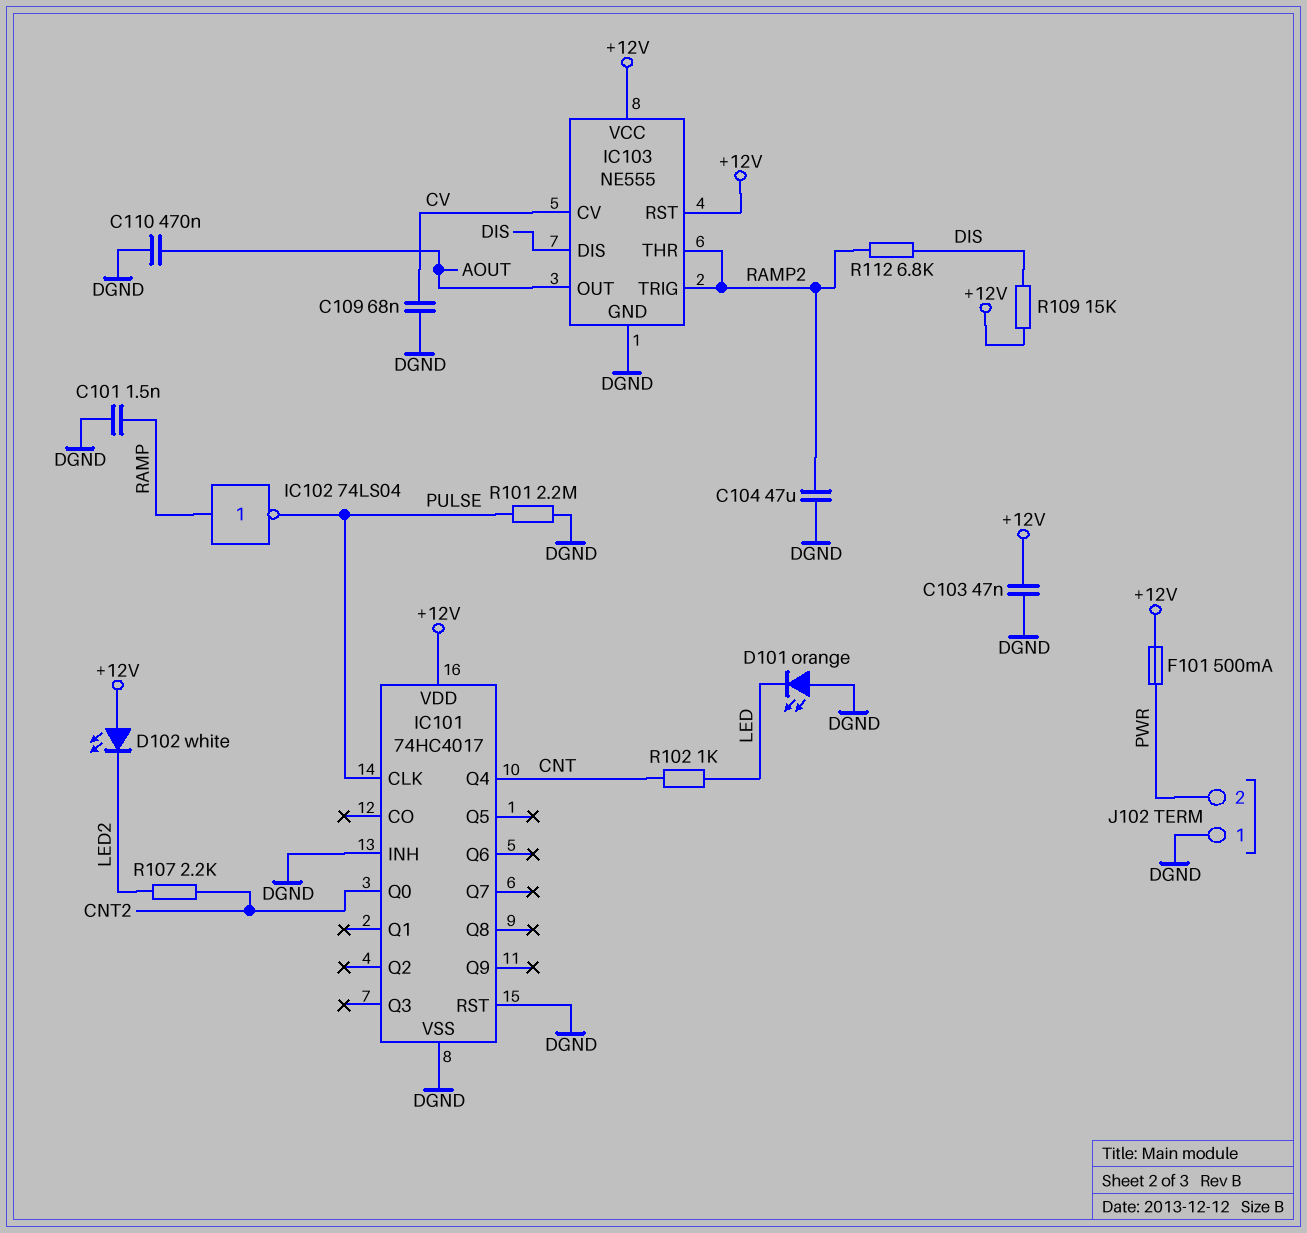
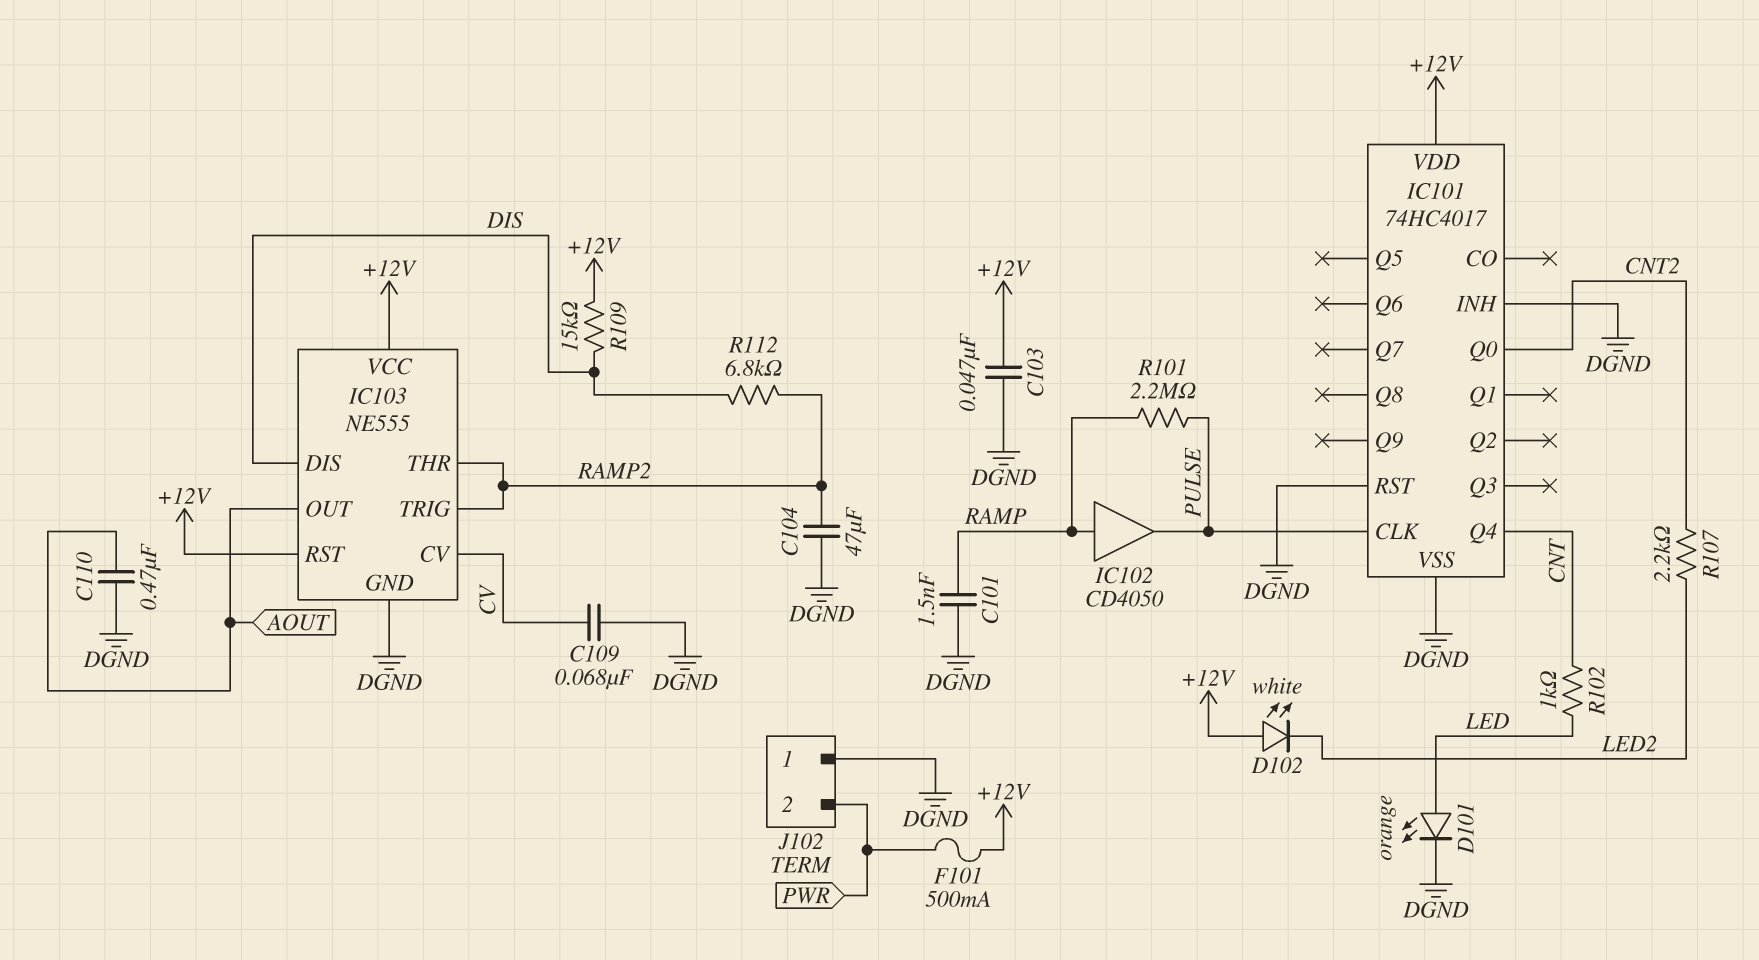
D101: LED orange (A DGND, K LED) -> LED orange (A LED, K DGND)
IC102: NOT 74LS04 (in RAMP, out PULSE) -> buffer CD4050 (in RAMP, out PULSE)
R101: 2.2M (DGND, PULSE) -> 2.2M (PULSE, RAMP)

